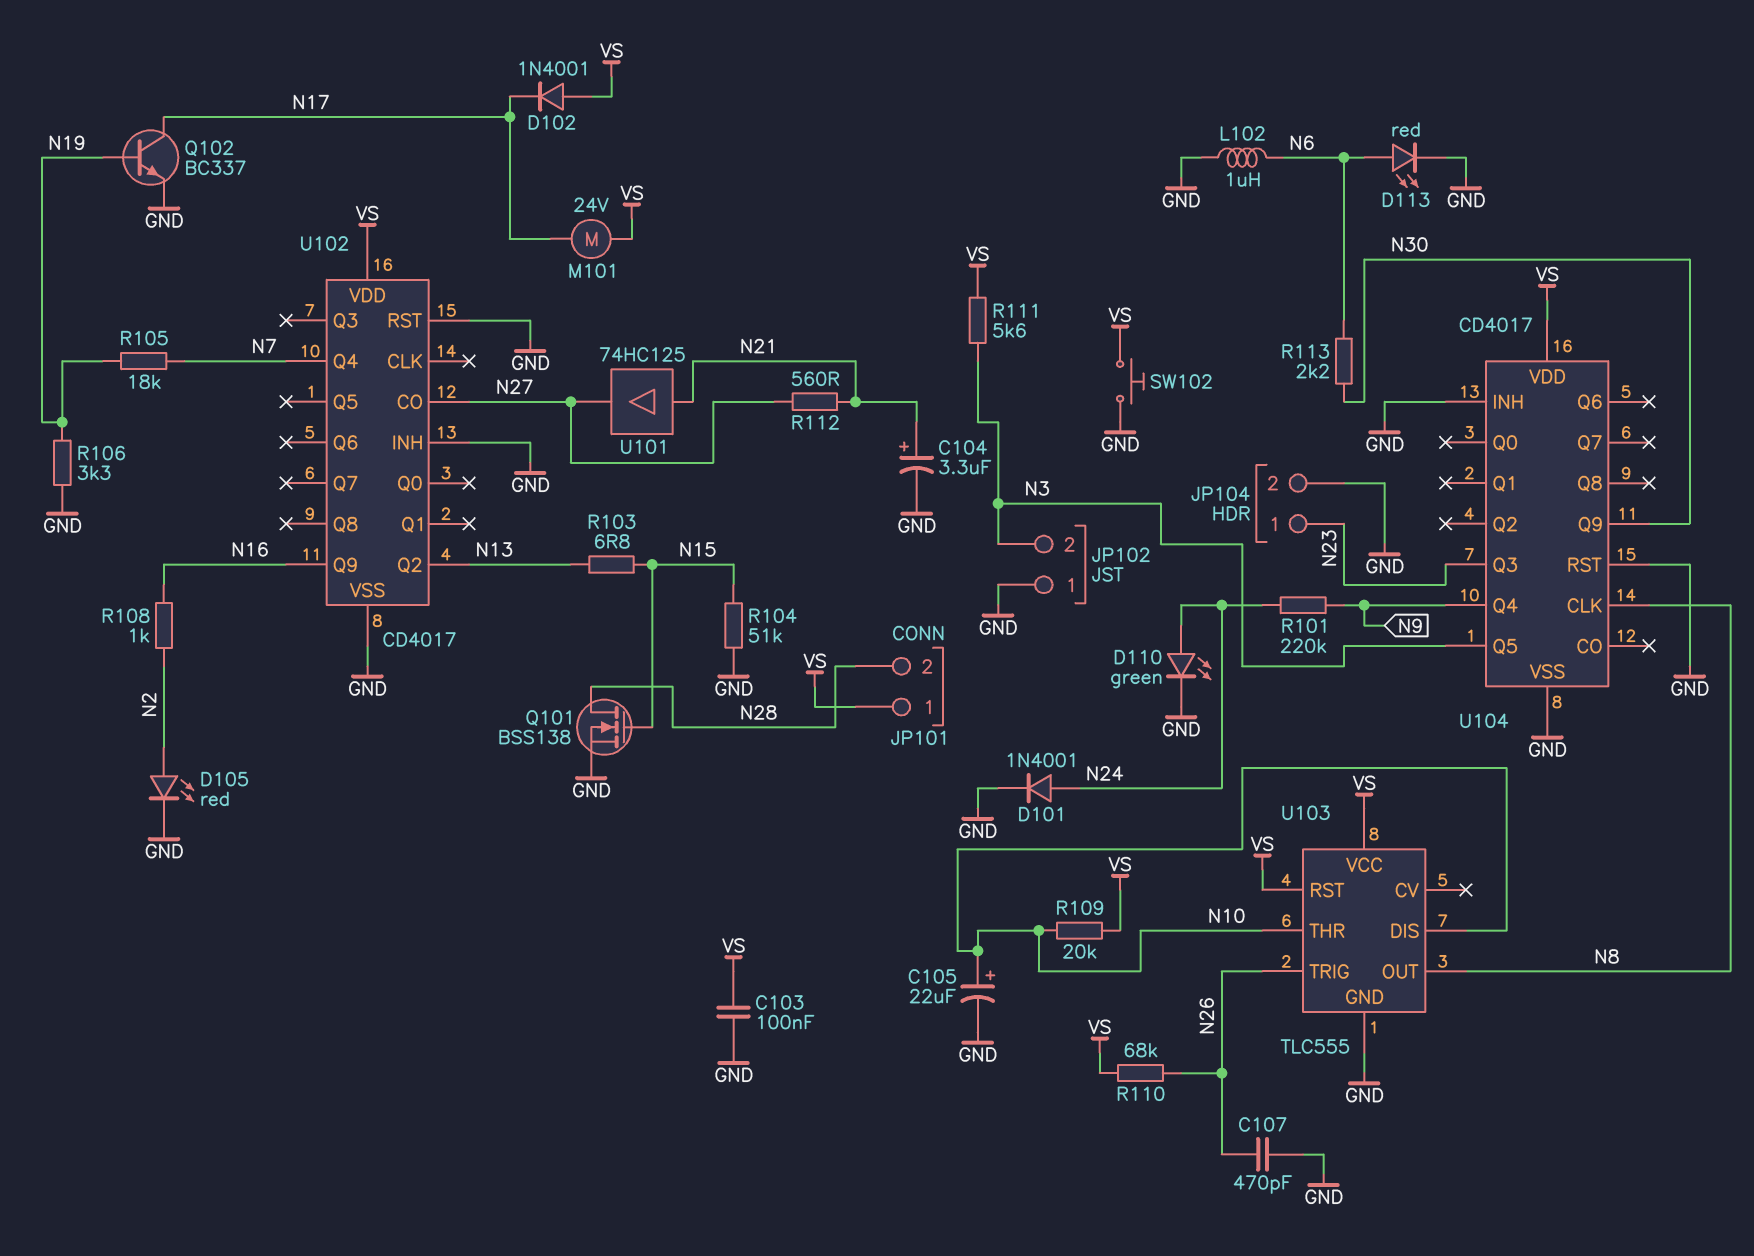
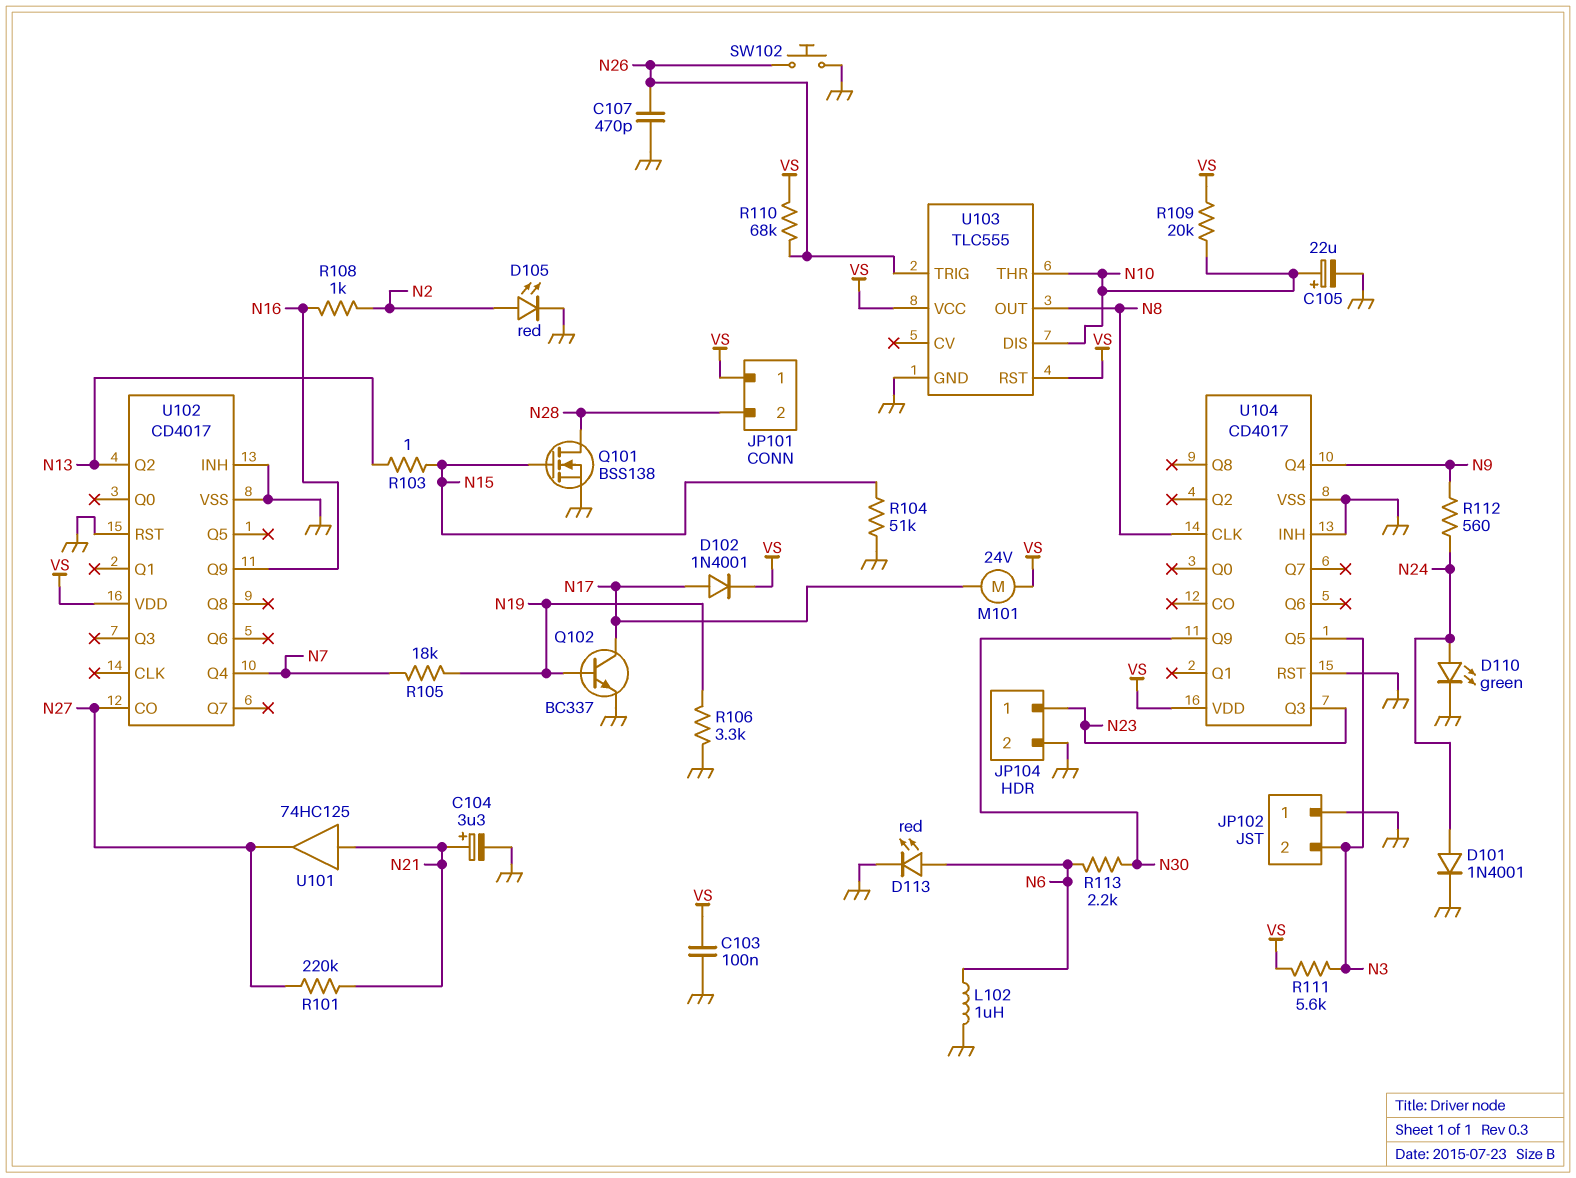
D102: diode 1N4001 (A VS, K N17) -> diode 1N4001 (A N17, K VS)
R101: 220k (N9, N24) -> 220k (N21, N27)
R103: 6.8 (N13, N15) -> 1 (N13, N15)
R112: 560 (N21, N27) -> 560 (N9, N24)
SW102: button (GND, VS) -> button (GND, N26)

